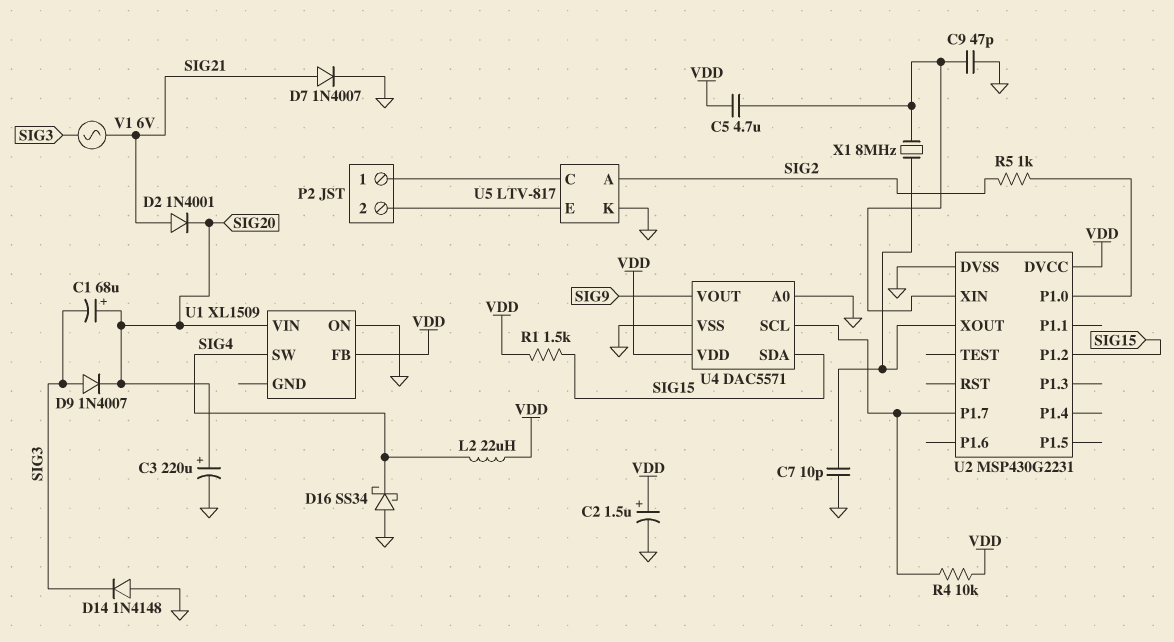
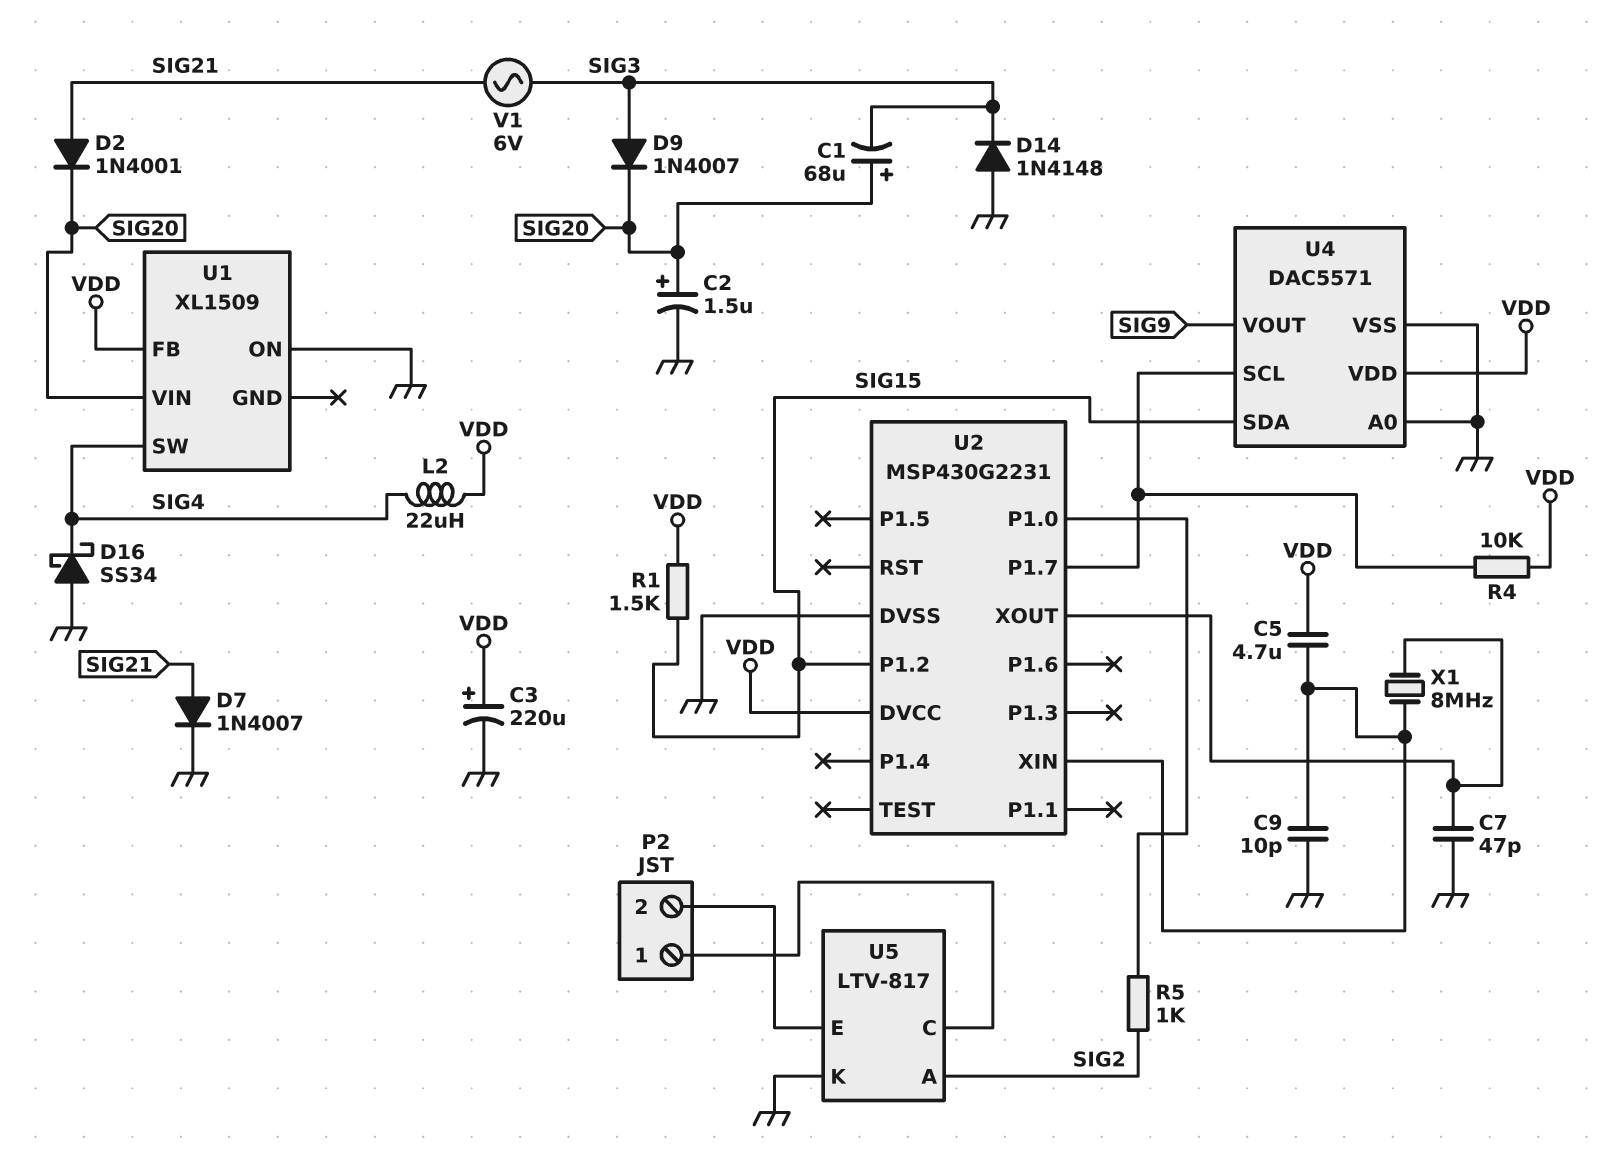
C2: 1.5uF (plus VDD, minus GND) -> 1.5uF (plus SIG20, minus GND)
C3: 220uF (plus SIG20, minus GND) -> 220uF (plus VDD, minus GND)
C7: 10pF (GND, U2/XOUT) -> 47pF (GND, U2/XOUT)
C9: 47pF (GND, U2/XIN) -> 10pF (GND, U2/XIN)

